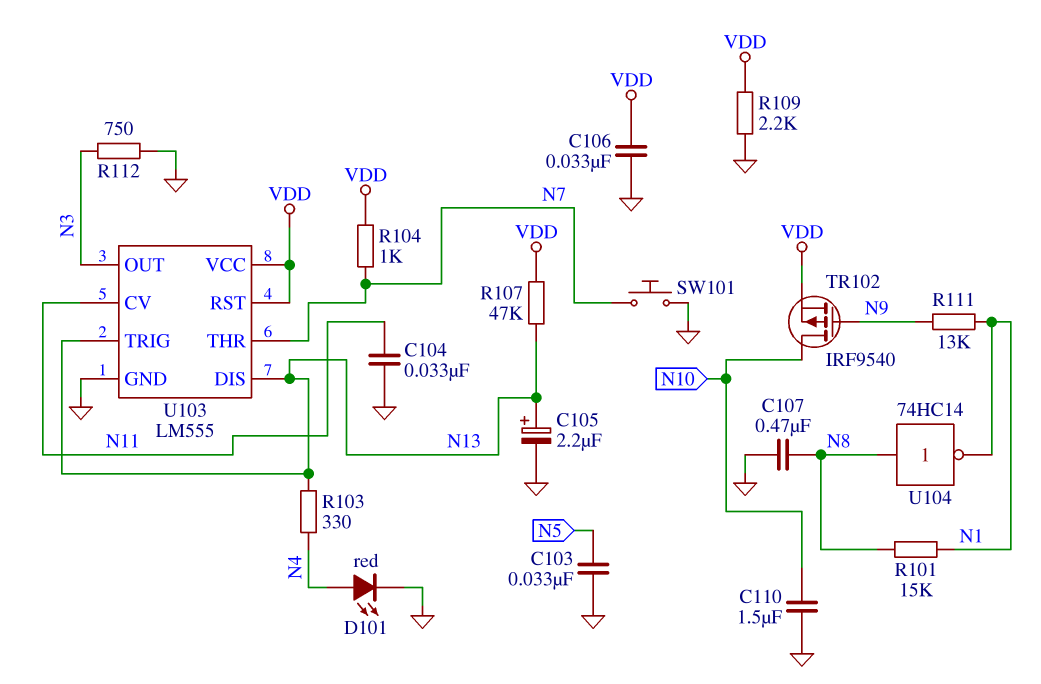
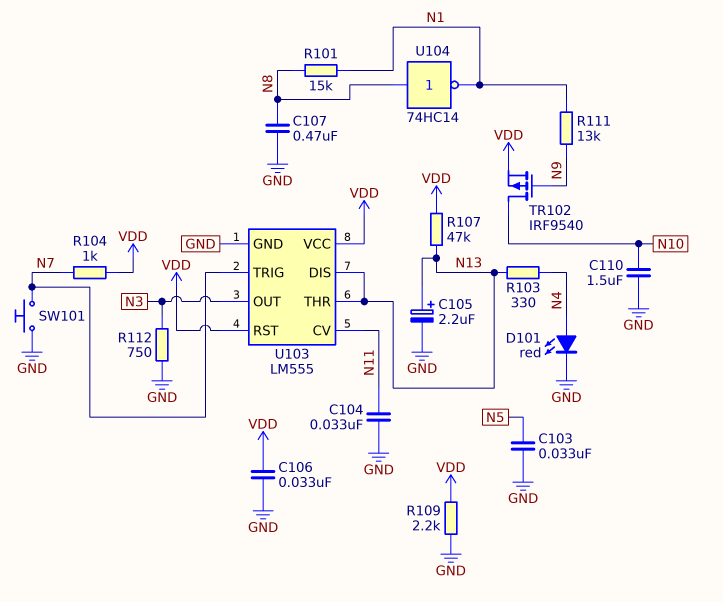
U103 pin THR: N7 -> N13
U103 pin TRIG: N13 -> N7

